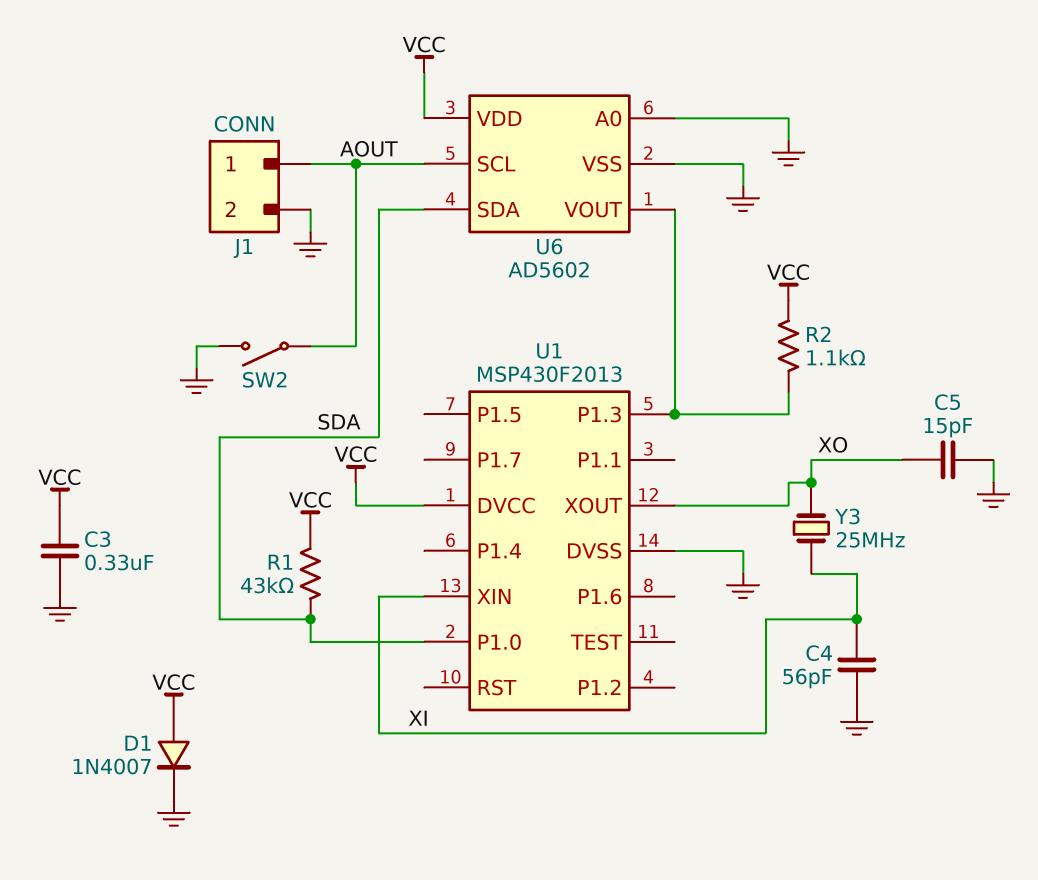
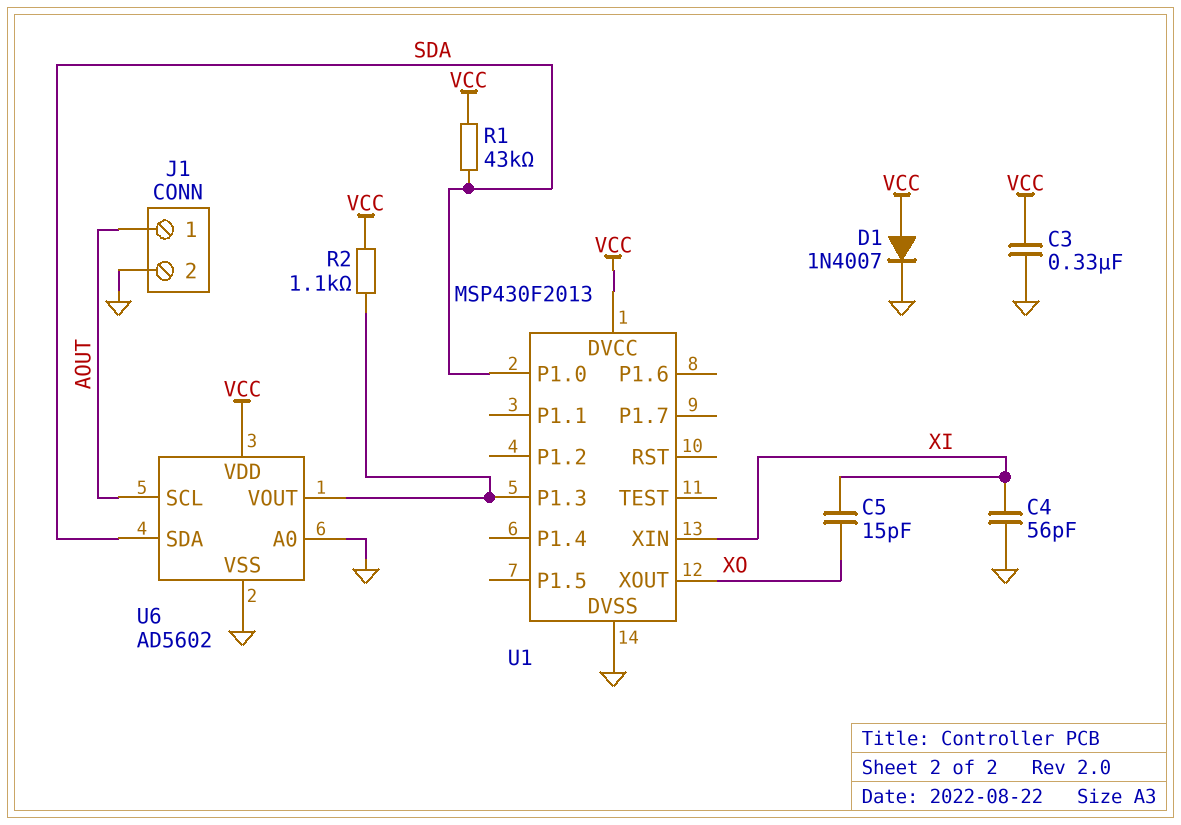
C5: 15pF (GND, XO) -> 15pF (XI, XO)
SW2: switch (AOUT, GND) -> none
Y3: 25MHz (XI, XO) -> none

